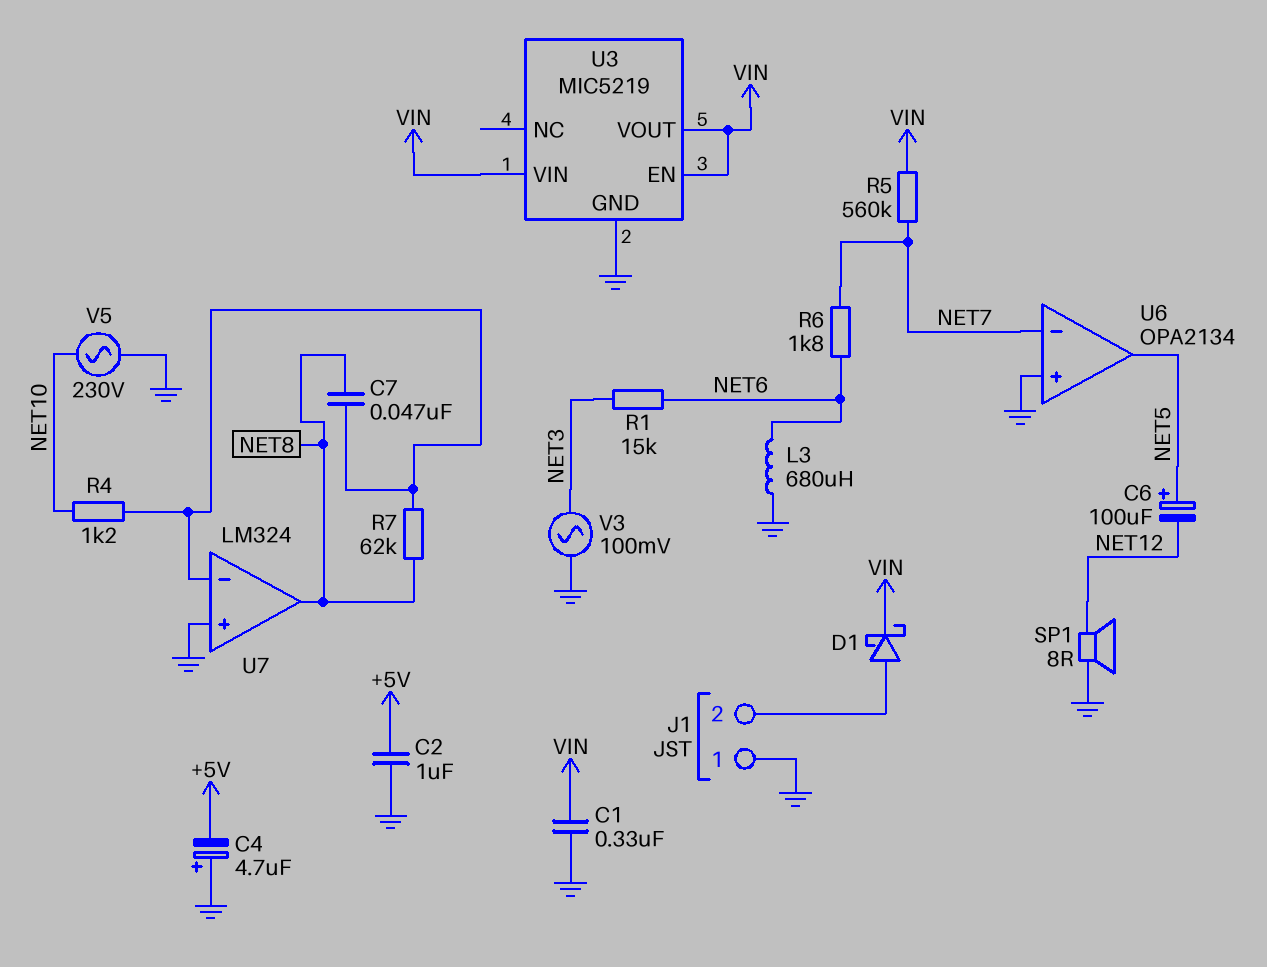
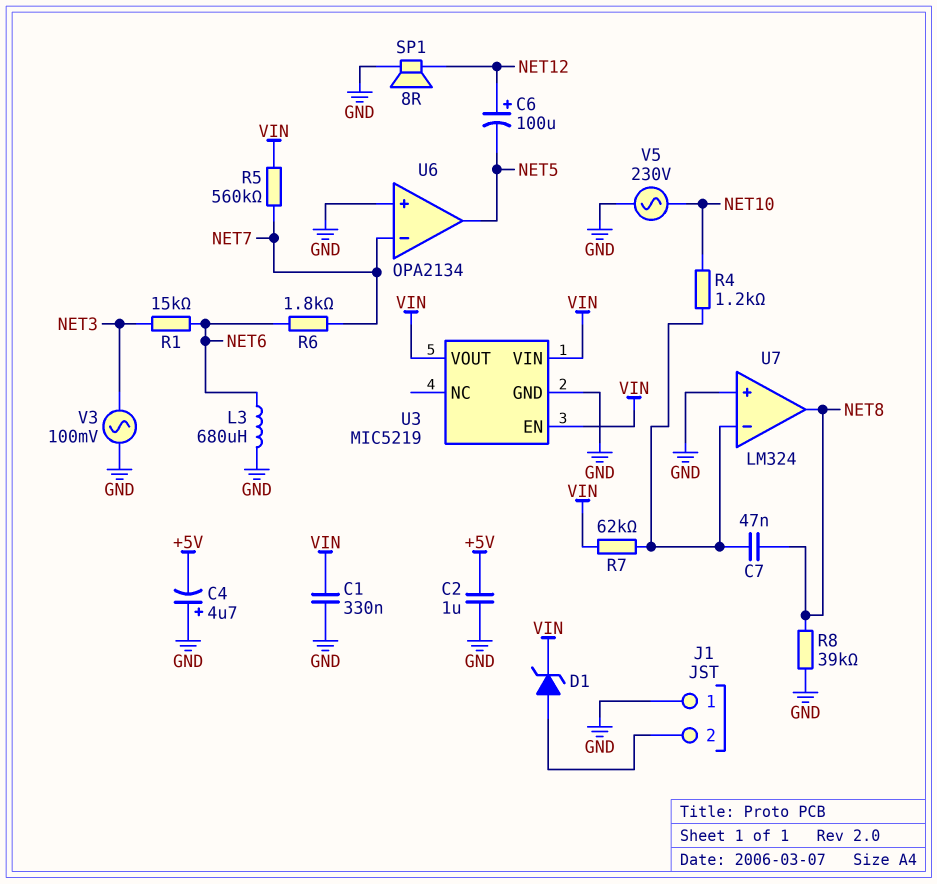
C6: 100uF (plus NET5, minus NET12) -> 100uF (plus NET12, minus NET5)
D1: schottky (A J1/2, K VIN) -> zener (A J1/2, K VIN)
R7: 62k (NET8, U7/in-) -> 62k (U7/in-, VIN)
R8: none -> 39k (GND, NET8)

